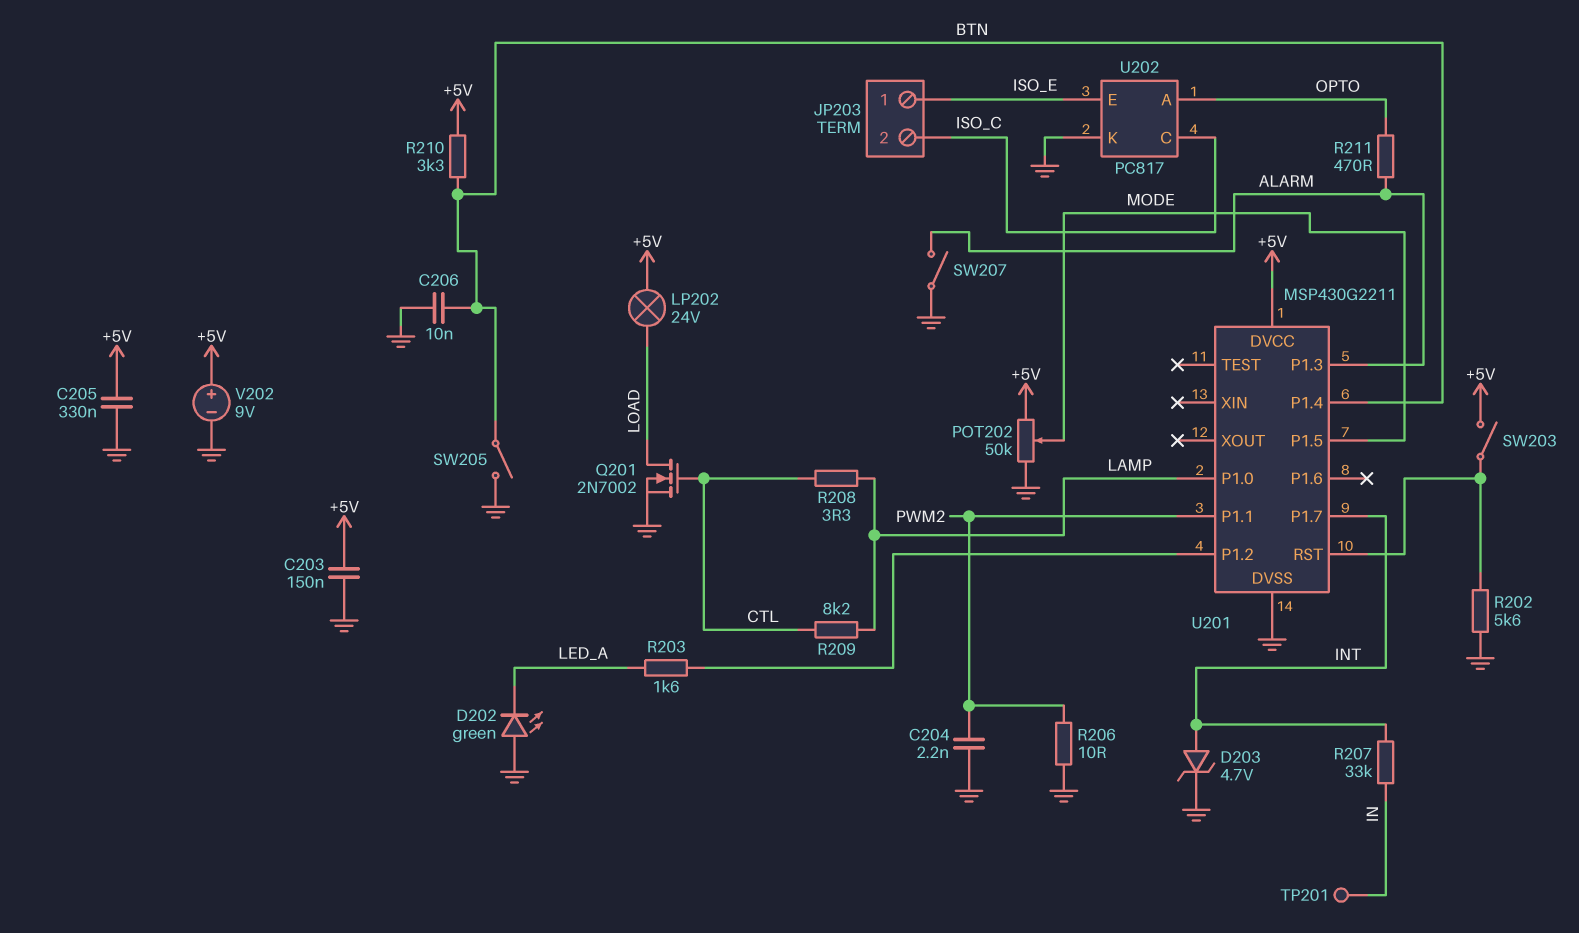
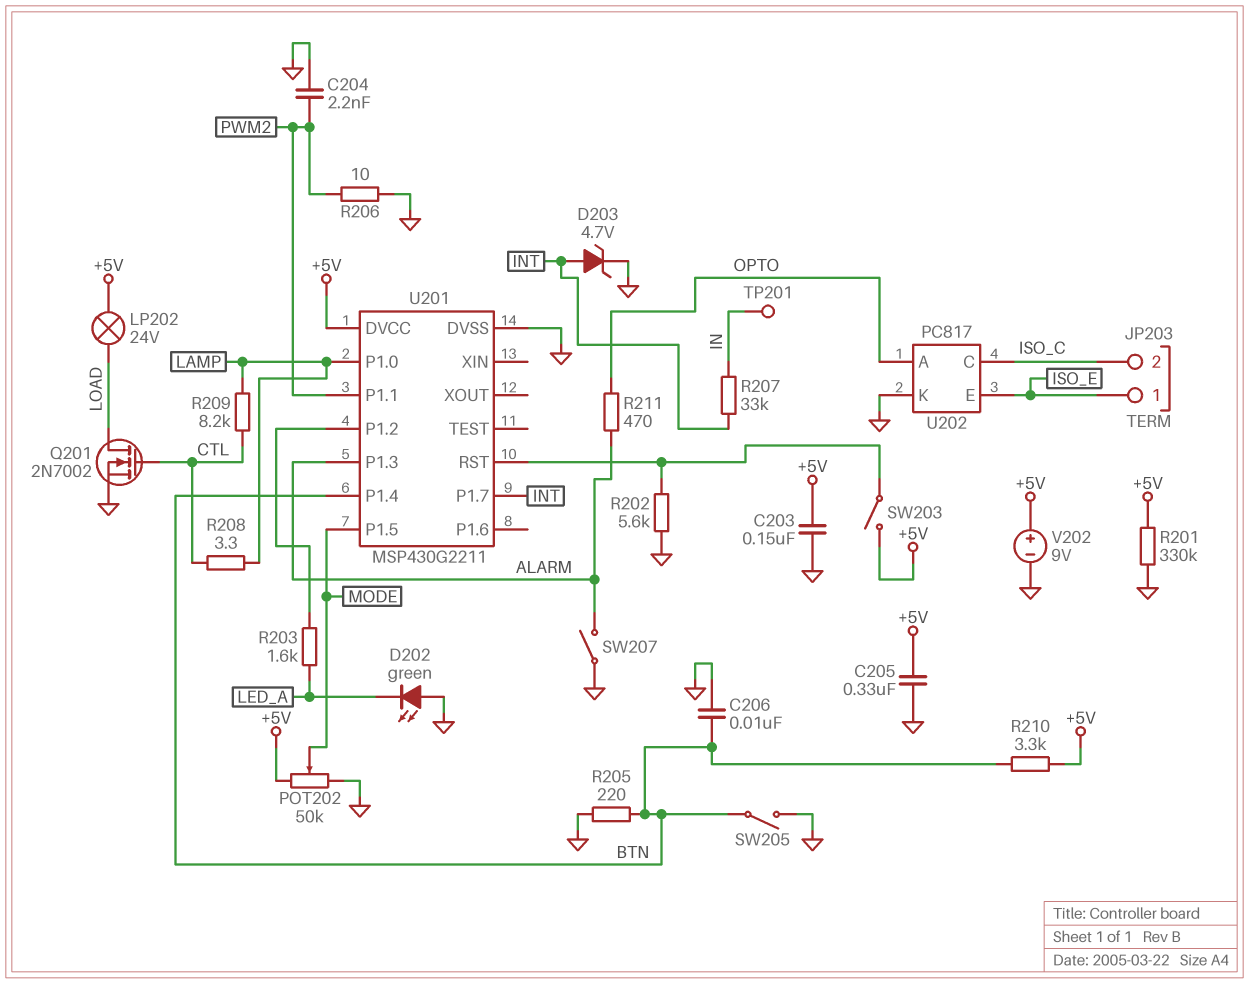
R201: none -> 330k (+5V, GND)
R205: none -> 220 (BTN, GND)

